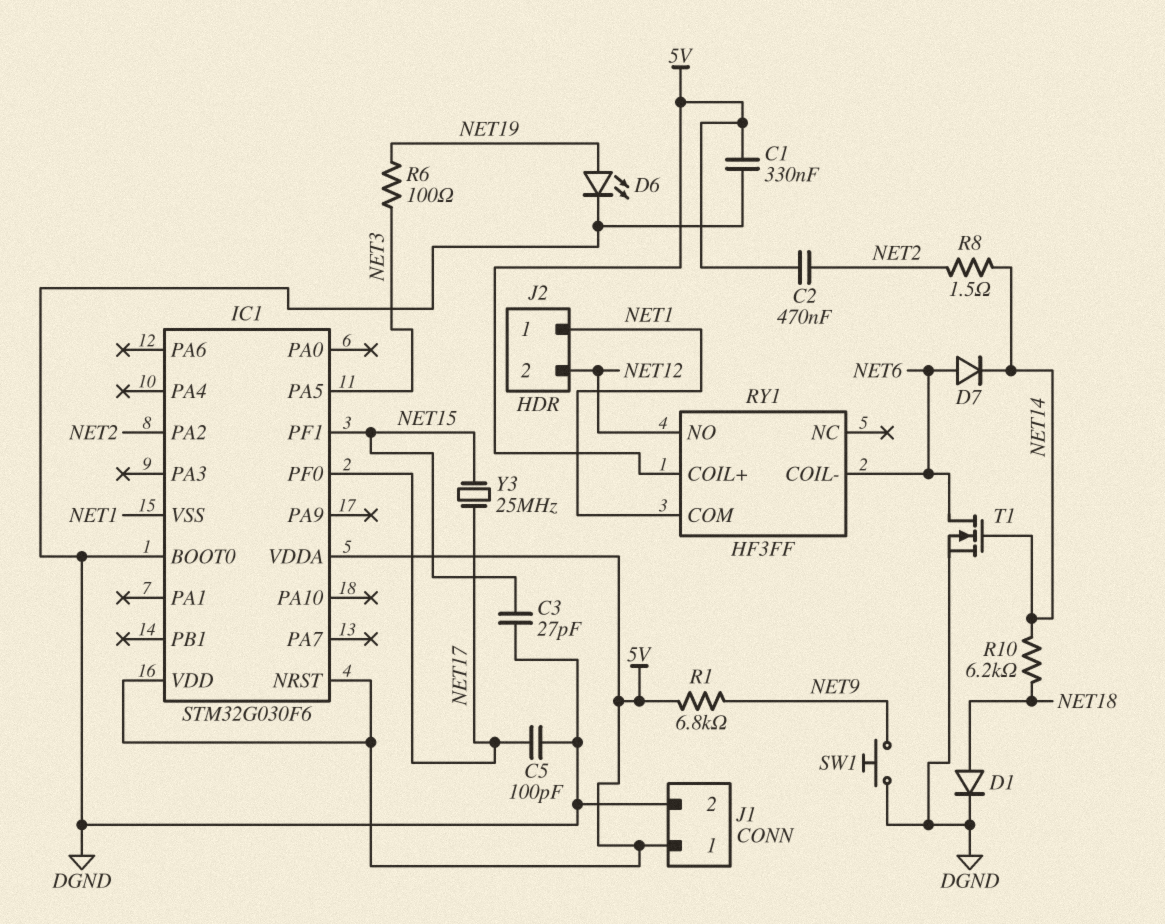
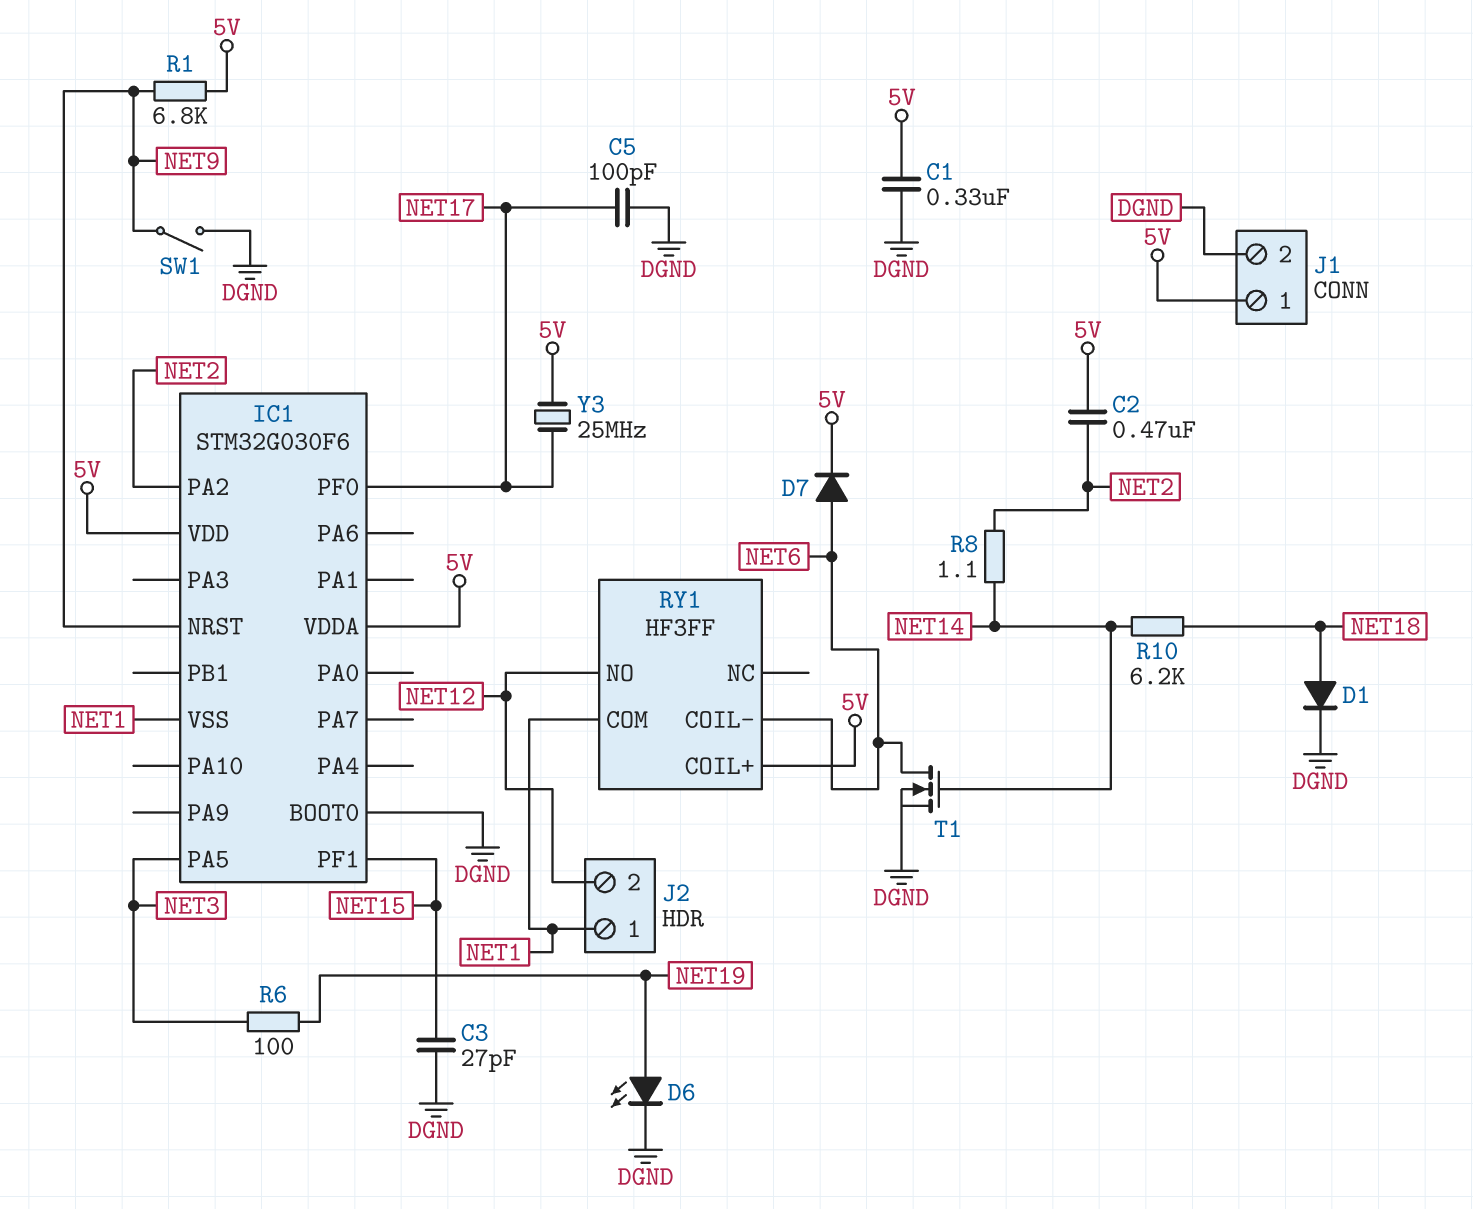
D7: diode (A NET6, K NET14) -> diode (A NET6, K 5V)
IC1 pin NRST: 5V -> NET9
R8: 1.5 (NET2, NET14) -> 1.1 (NET2, NET14)
SW1: button (DGND, NET9) -> switch (DGND, NET9)
Y3: 25MHz (NET15, NET17) -> 25MHz (5V, NET17)

